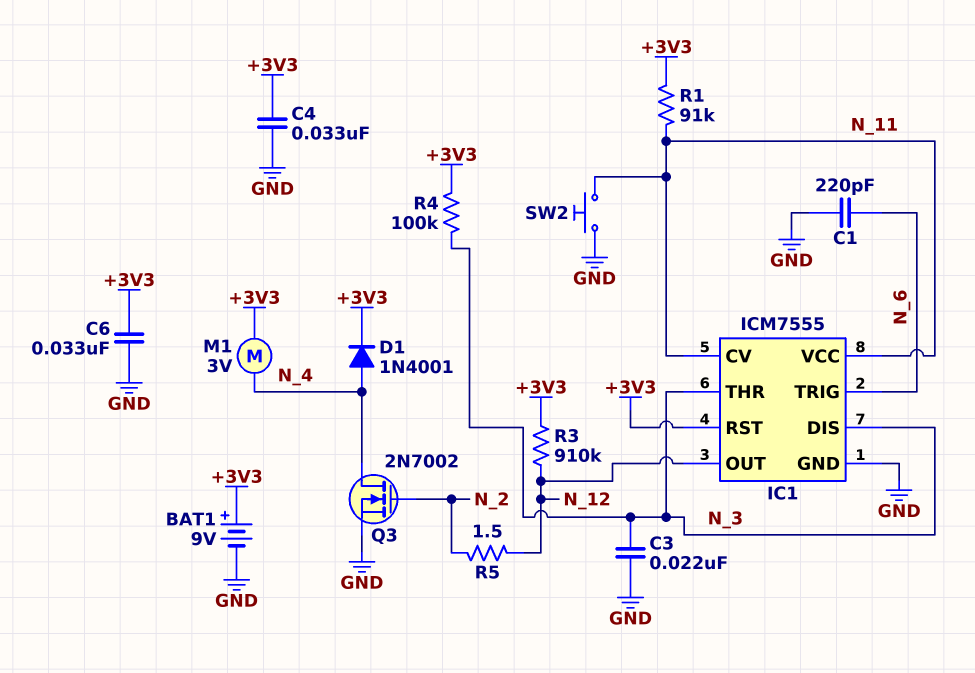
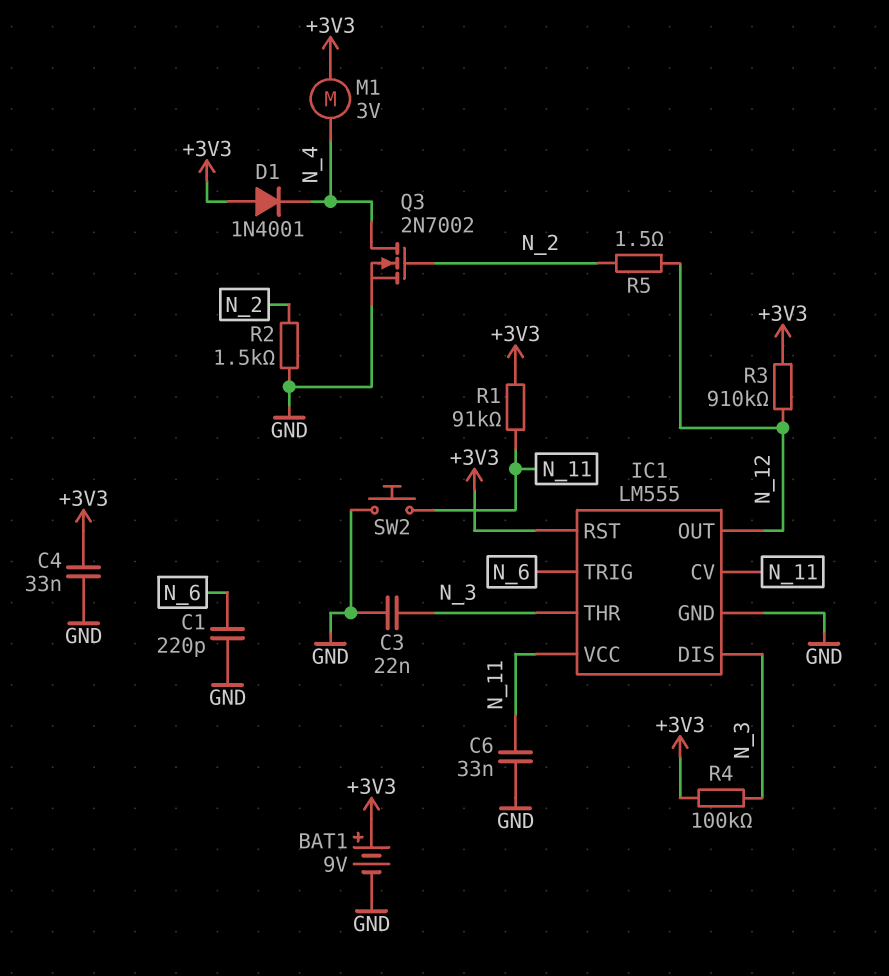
C6: 33nF (+3V3, GND) -> 33nF (GND, N_11)
D1: diode 1N4001 (A N_4, K +3V3) -> diode 1N4001 (A +3V3, K N_4)
IC1: ICM7555 -> LM555
R2: none -> 1.5k (GND, N_2)

